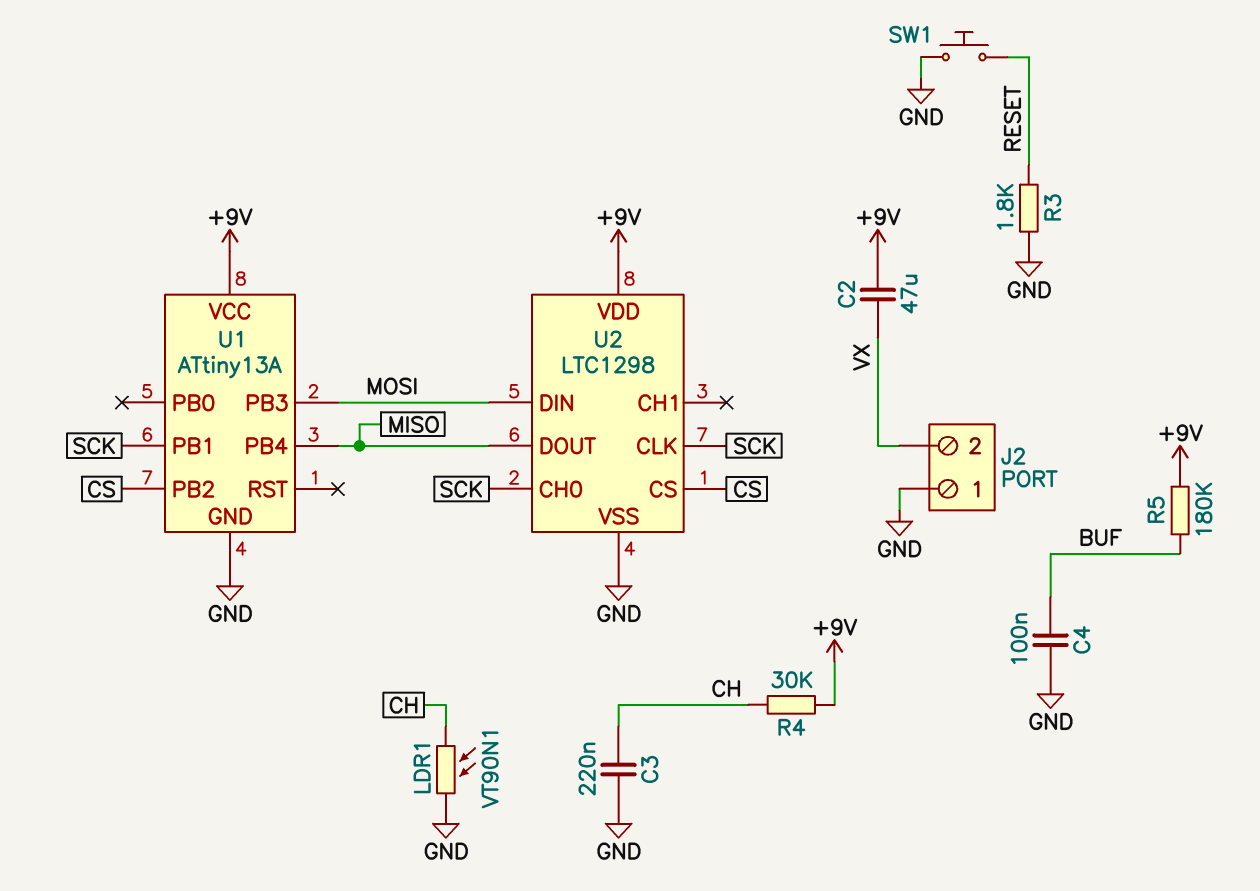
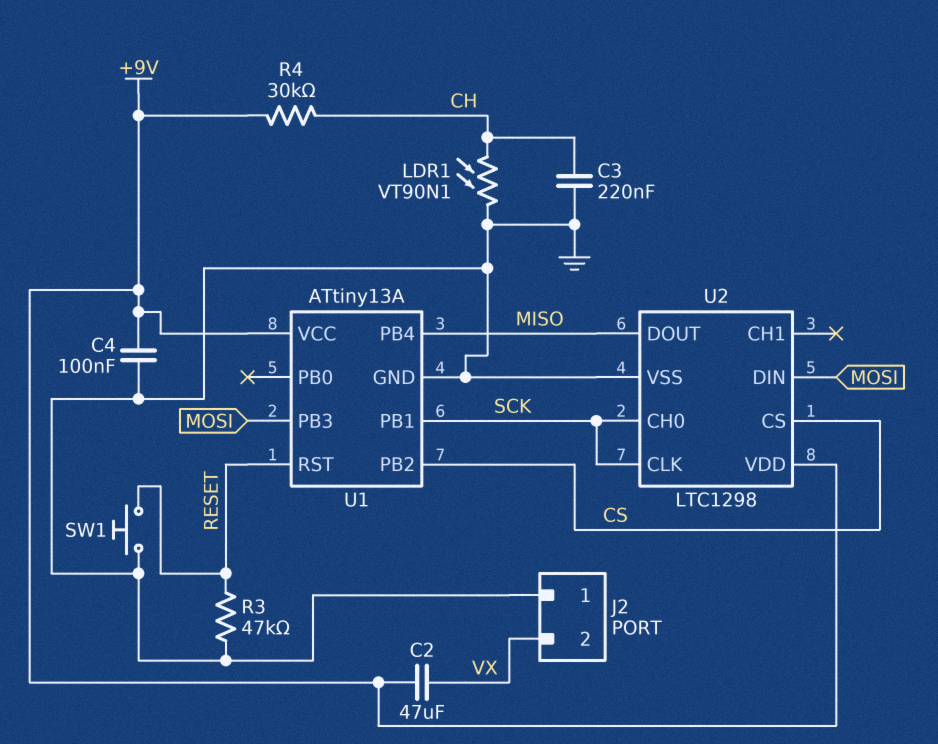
C4: 100nF (BUF, GND) -> 100nF (+9V, GND)
R3: 1.8k (GND, RESET) -> 47k (GND, RESET)
R5: 180k (+9V, BUF) -> none
U1 pin RST: none -> RESET

